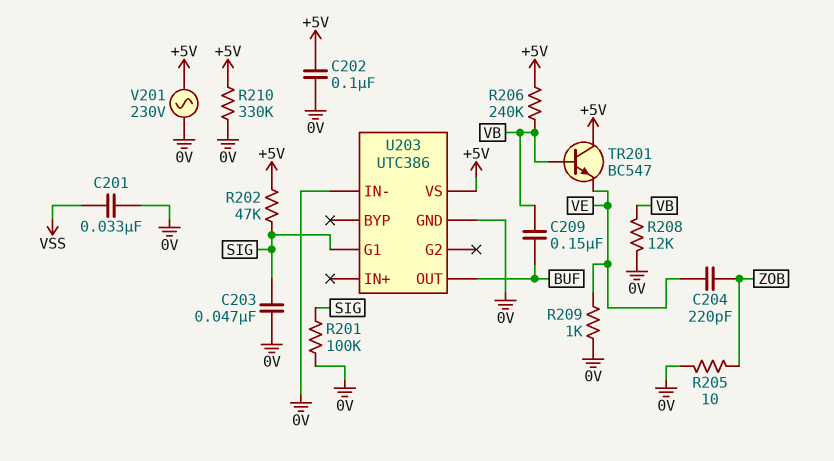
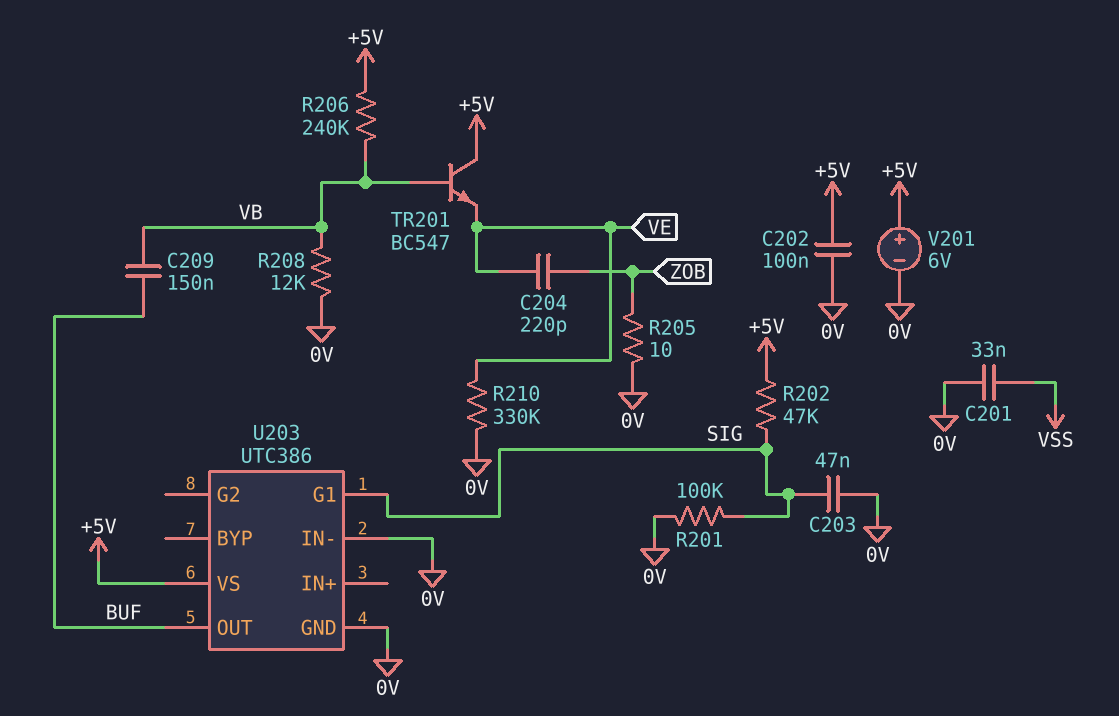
R209: 1k (0V, VE) -> none
R210: 330k (+5V, 0V) -> 330k (0V, VE)
V201: AC 230V (+5V, 0V) -> 6V (plus +5V, minus 0V)

